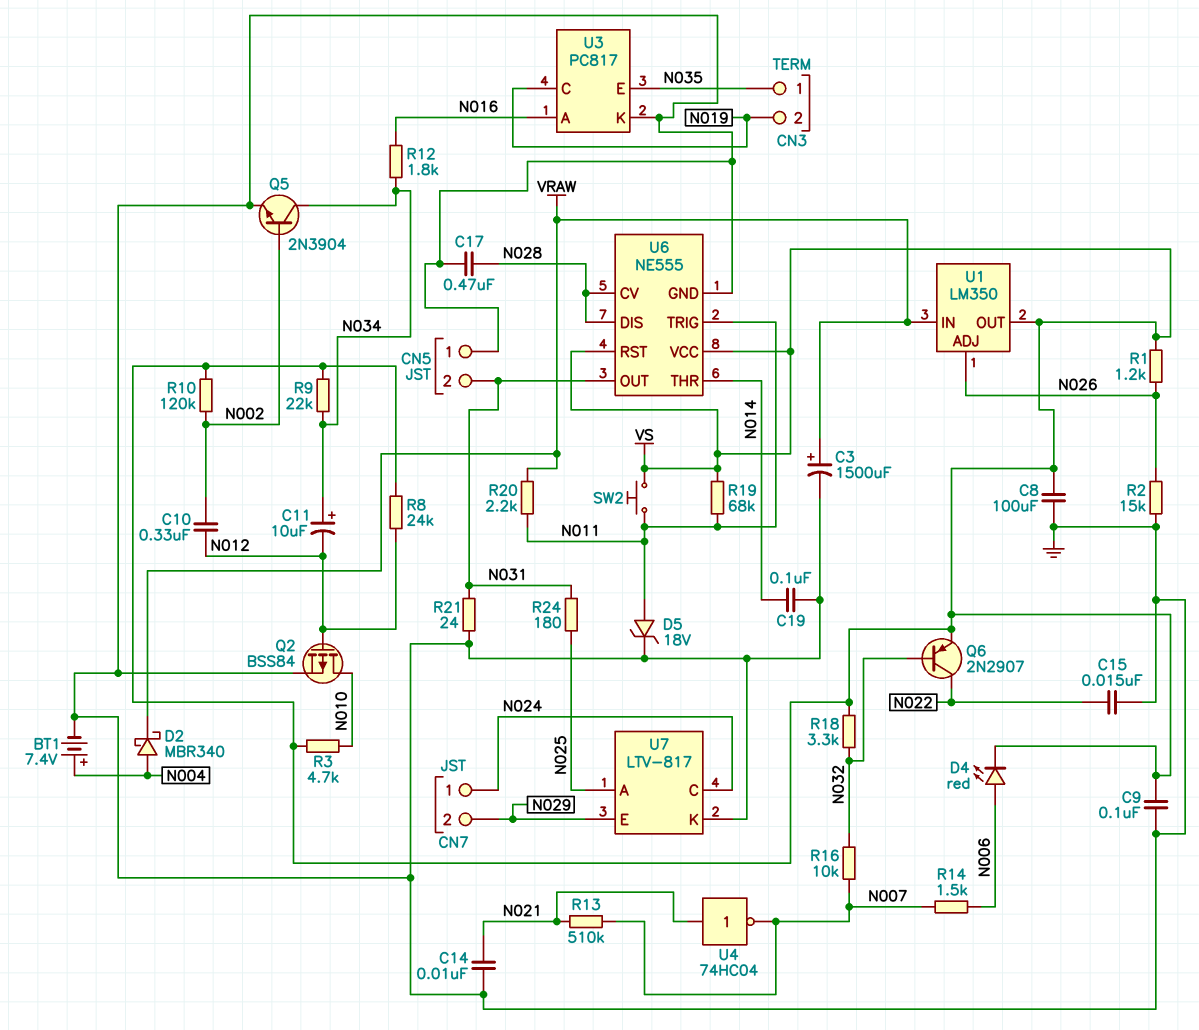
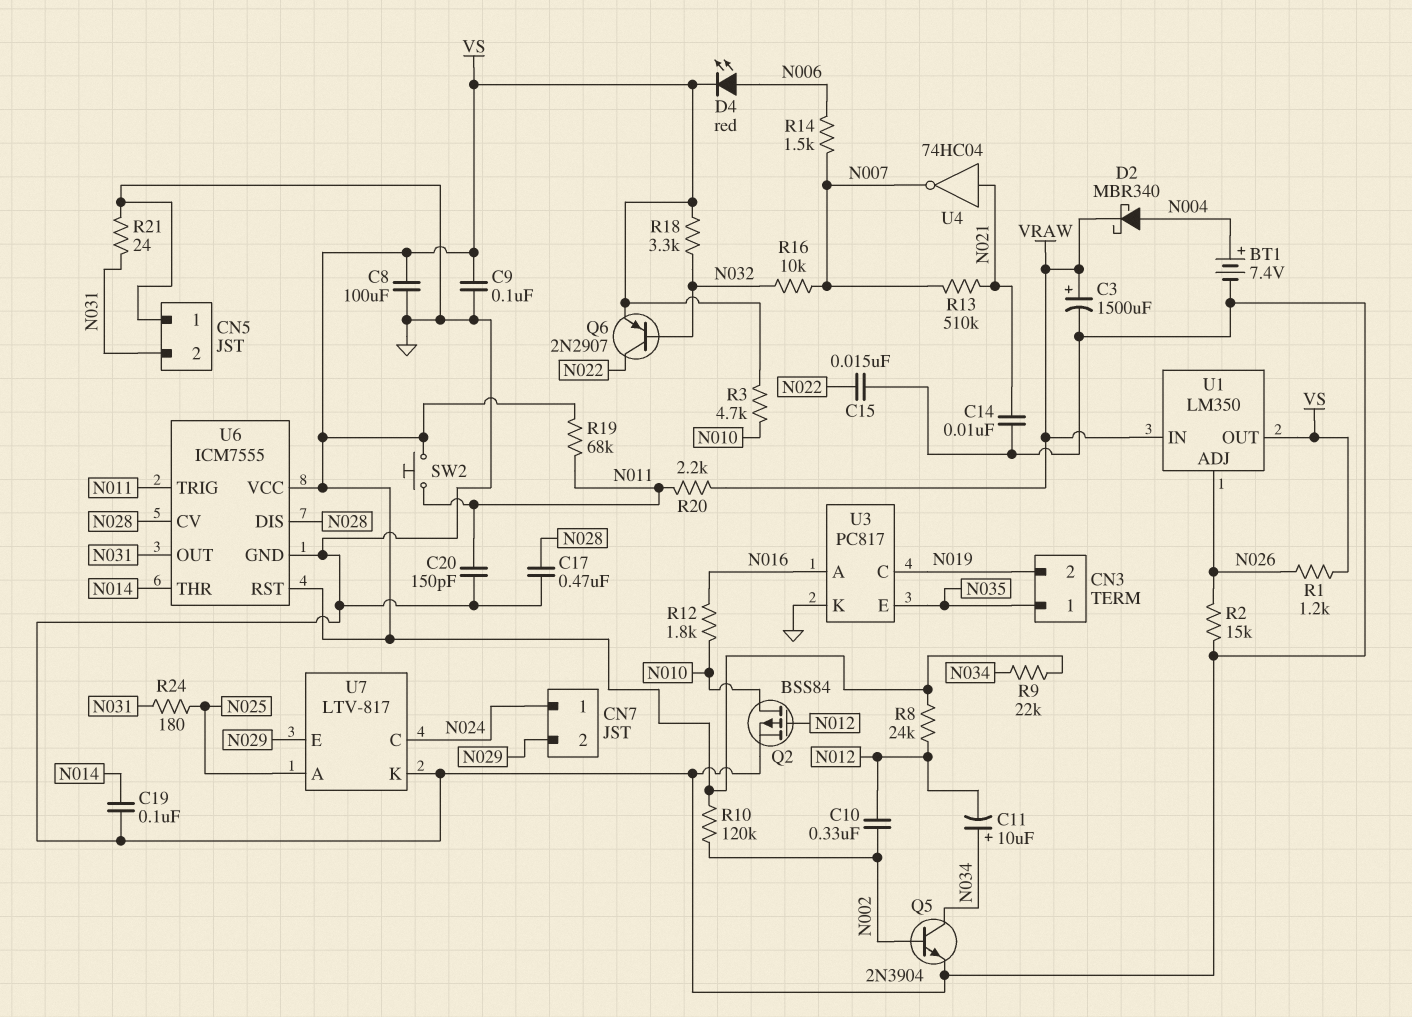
C20: none -> 150pF (GND, N011)
D5: zener 18V (A N011, K GND) -> none
R12: 1.8k (N016, N034) -> 1.8k (N010, N016)
U6: NE555 -> ICM7555

